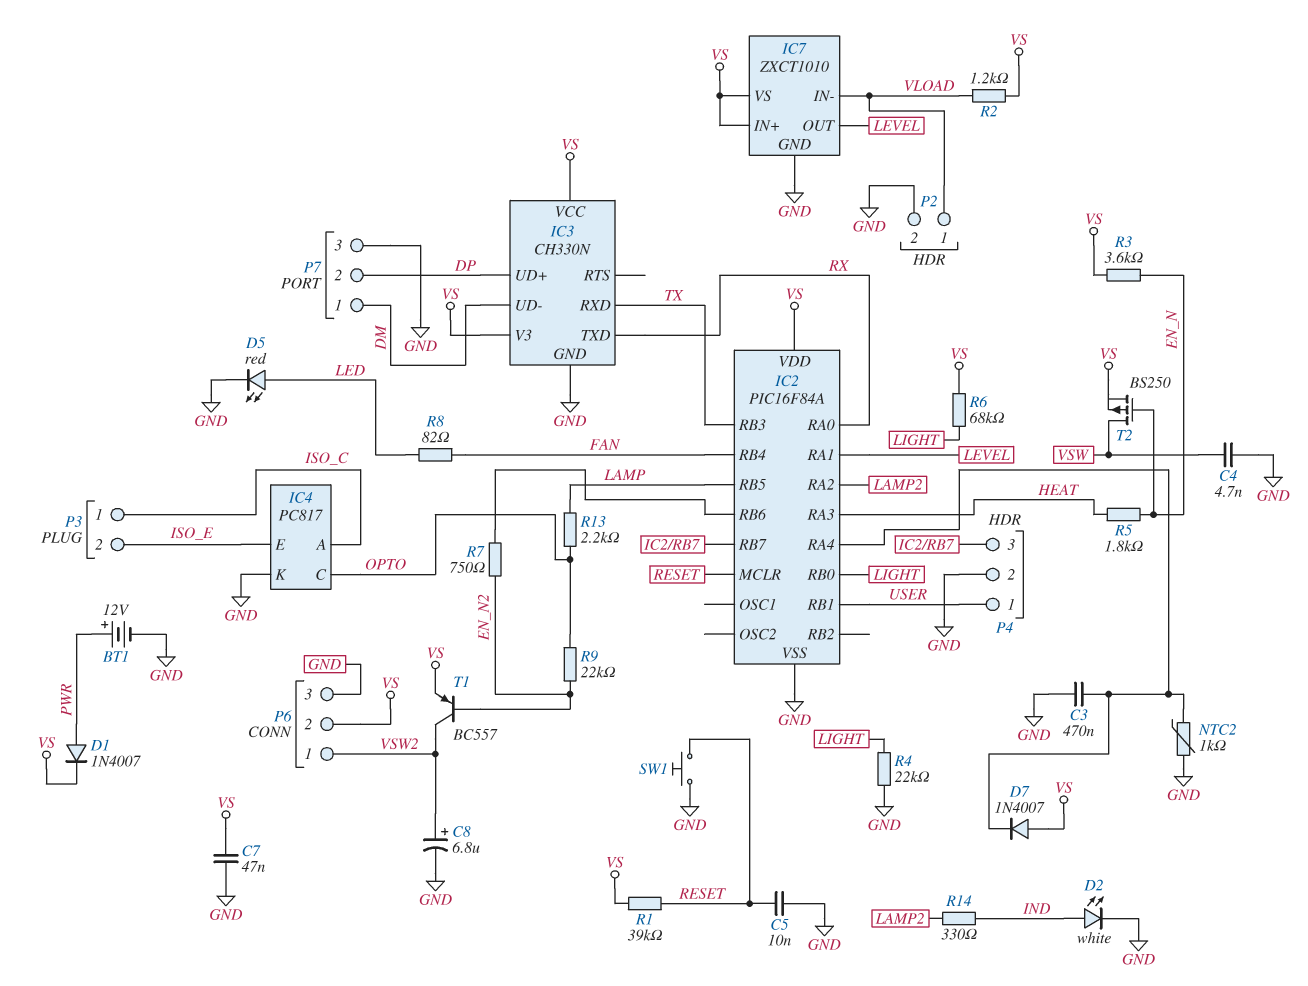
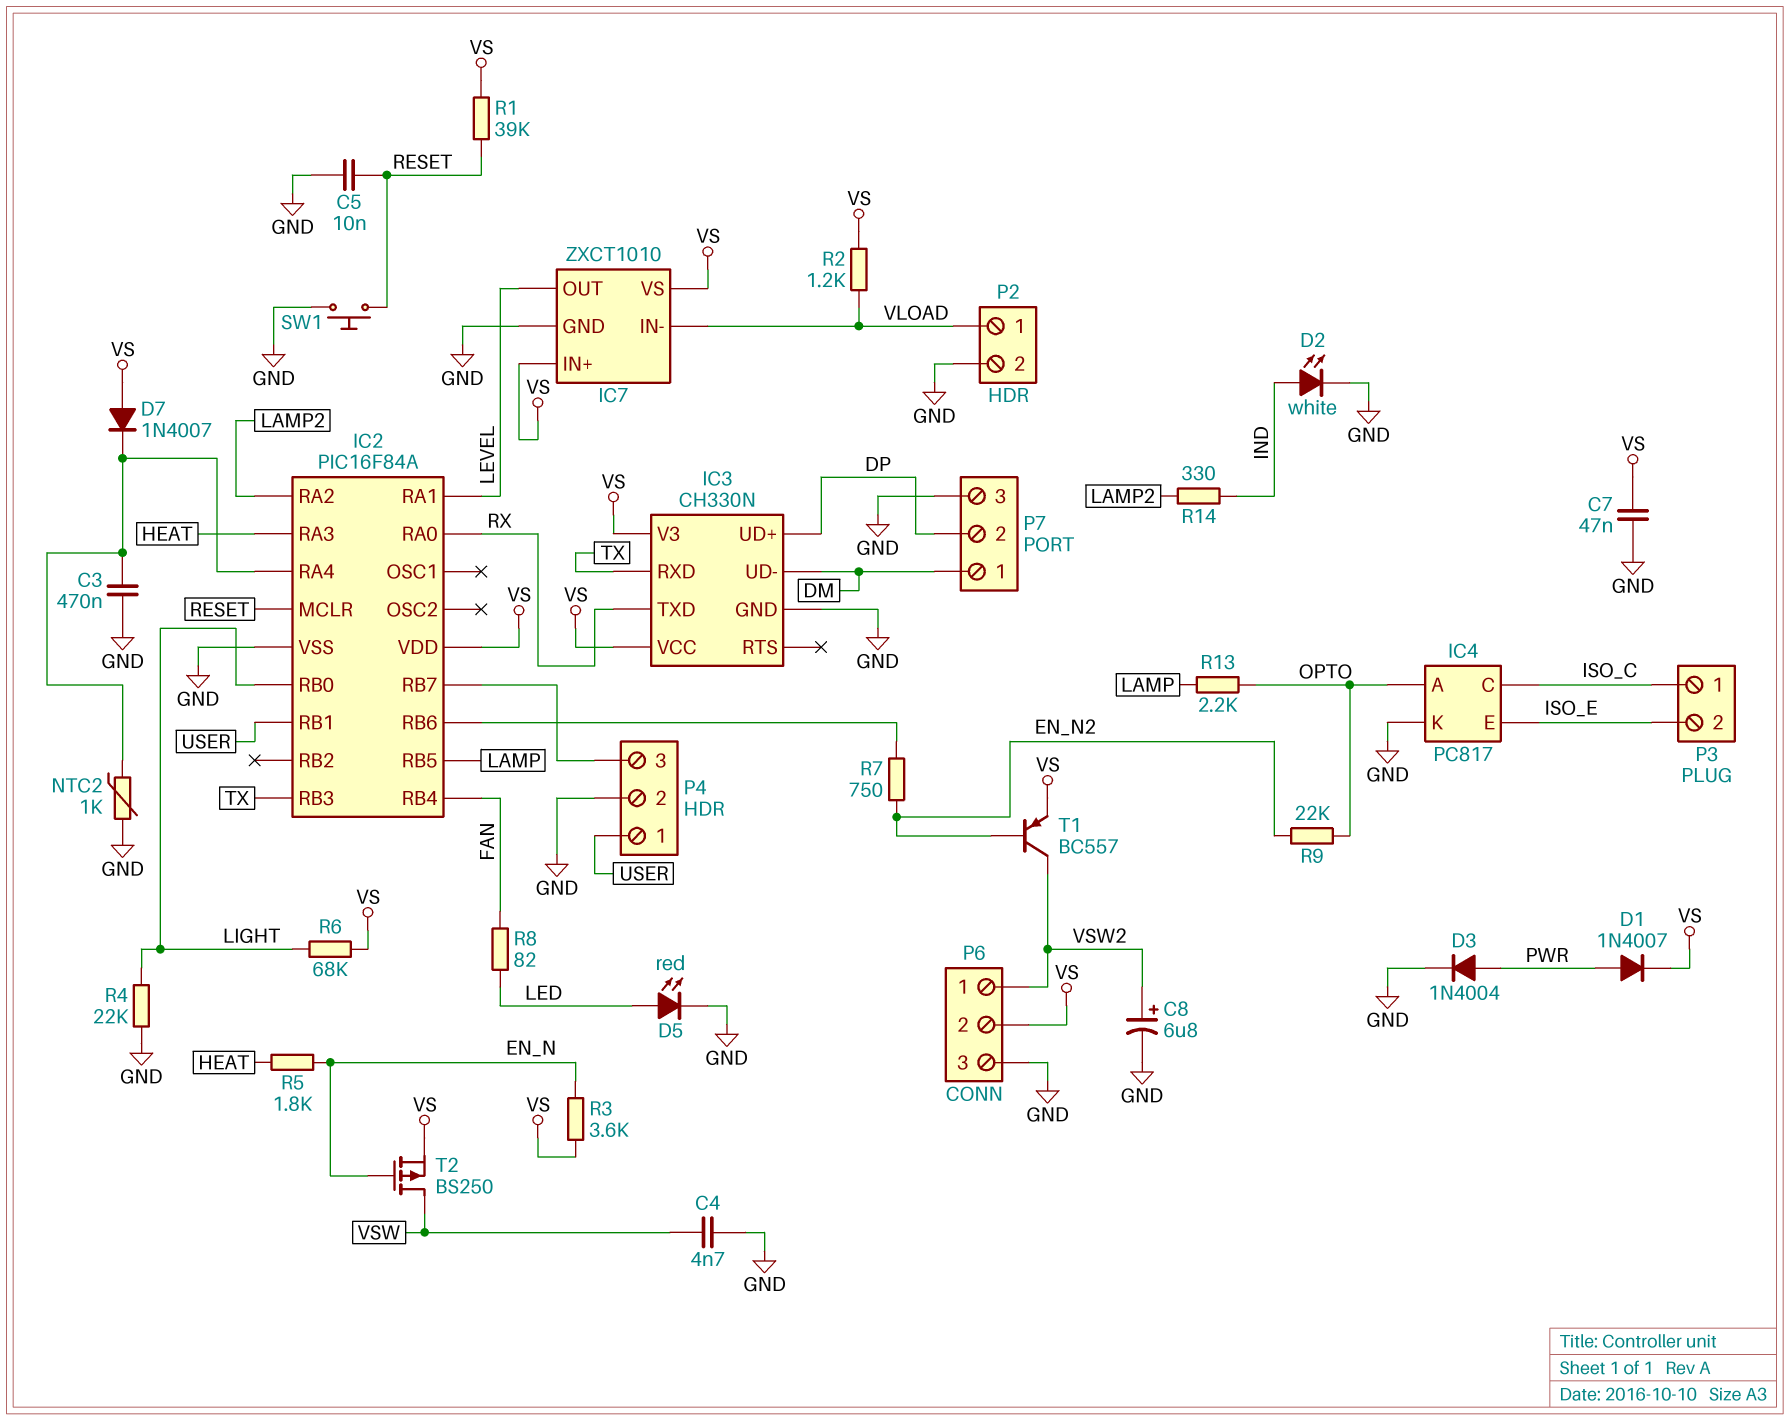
BT1: 12V (plus PWR, minus GND) -> none
D3: none -> diode 1N4004 (A PWR, K GND)
IC4 pin A: ISO_C -> OPTO
IC4 pin C: OPTO -> ISO_C

